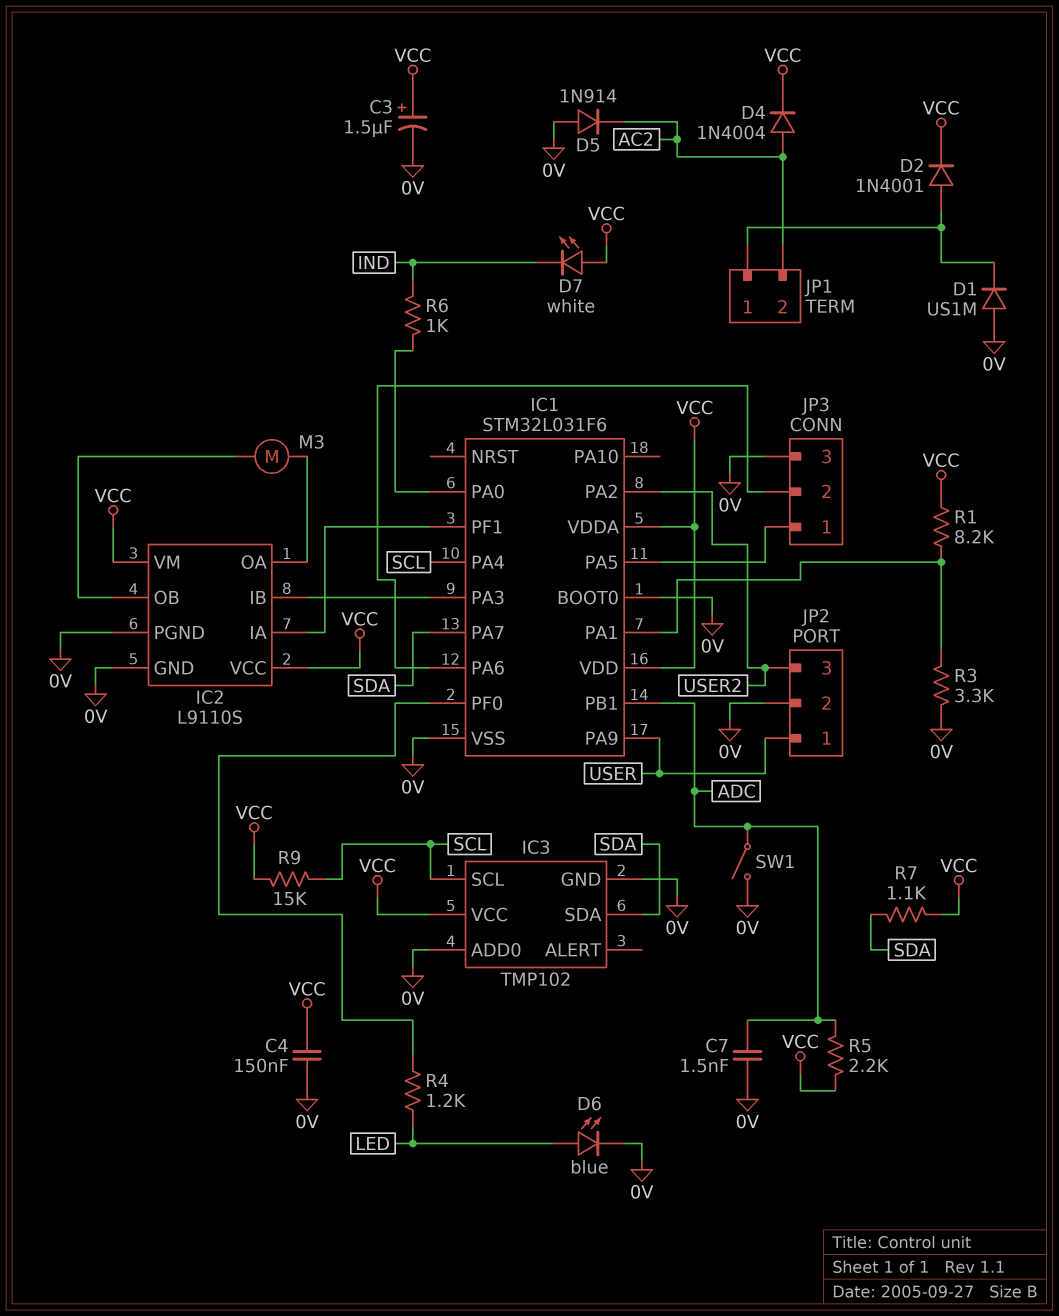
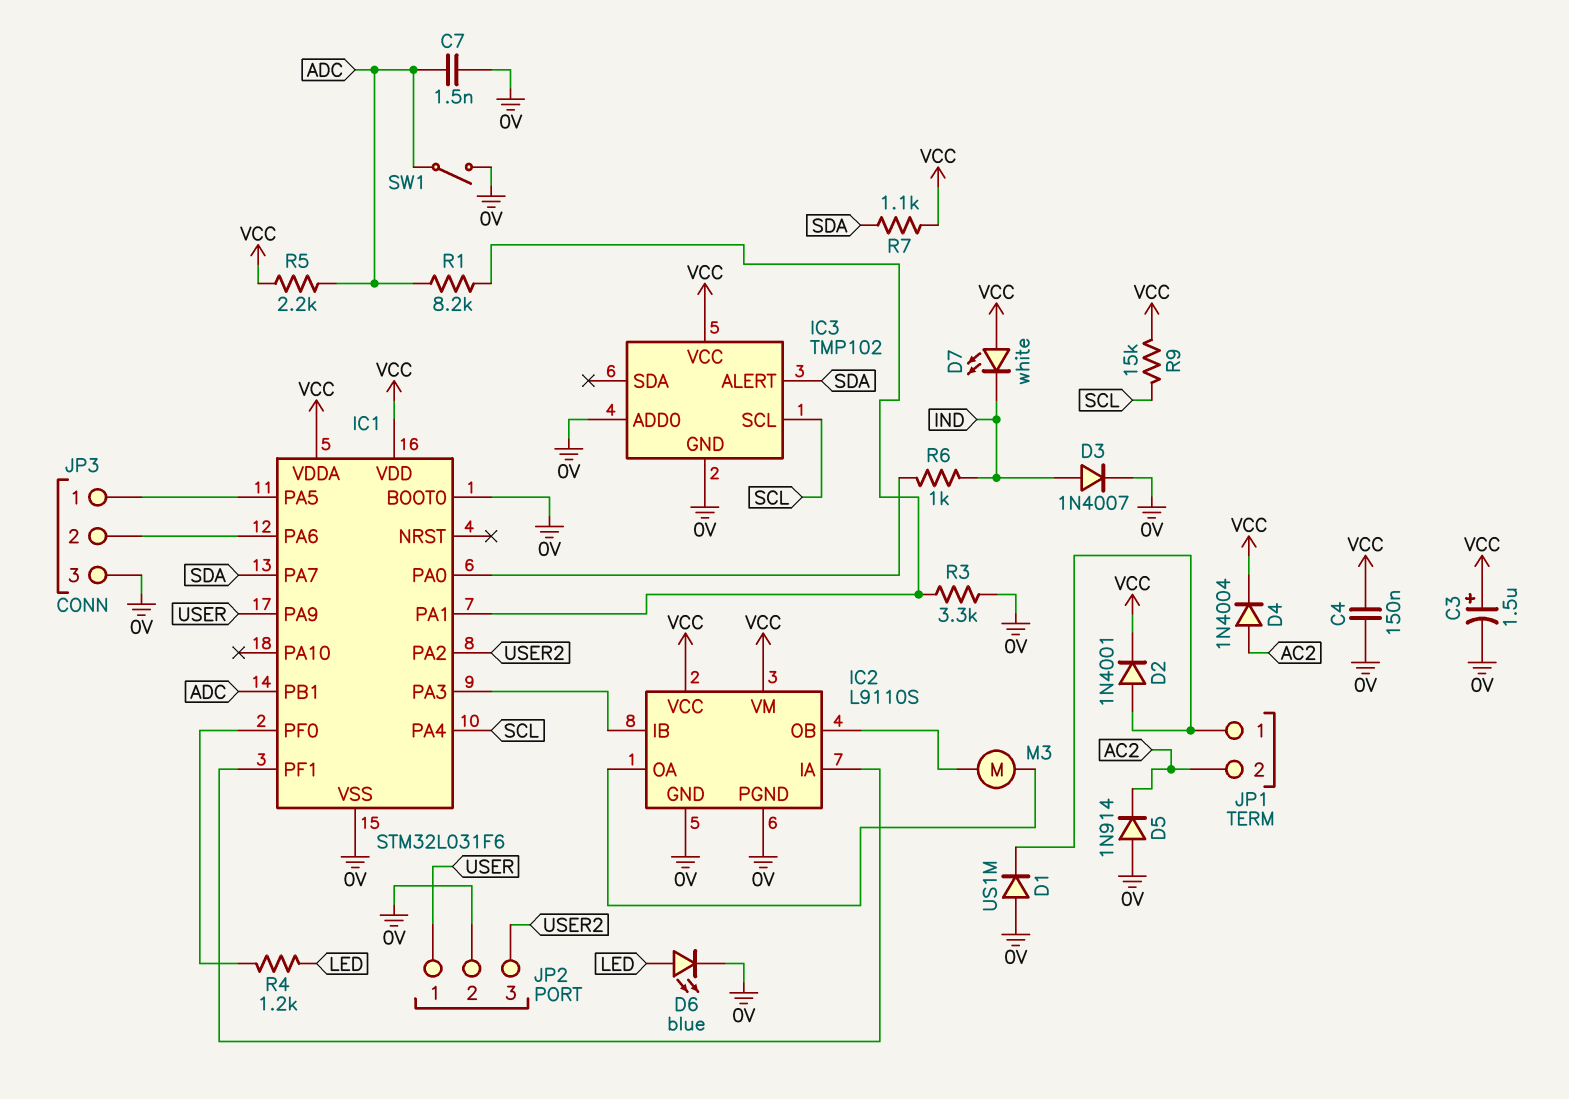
D3: none -> diode 1N4007 (A IND, K 0V)
IC3 pin ALERT: none -> SDA
IC3 pin SDA: SDA -> none
R1: 8.2k (IC1/PA1, VCC) -> 8.2k (ADC, IC1/PA1)

